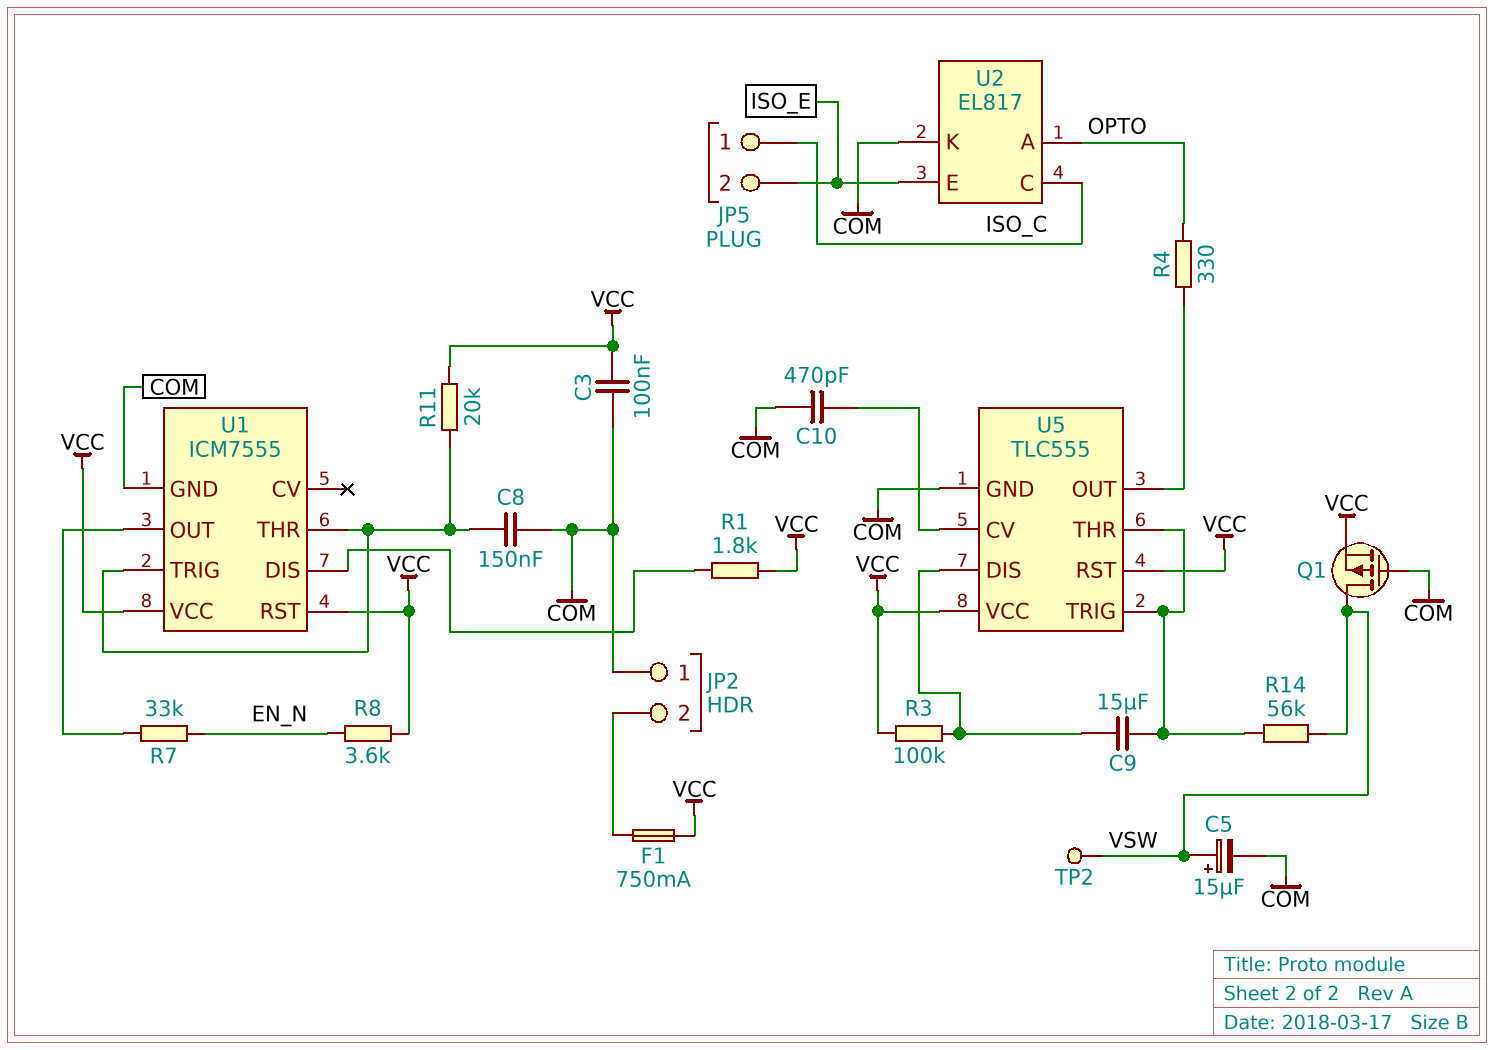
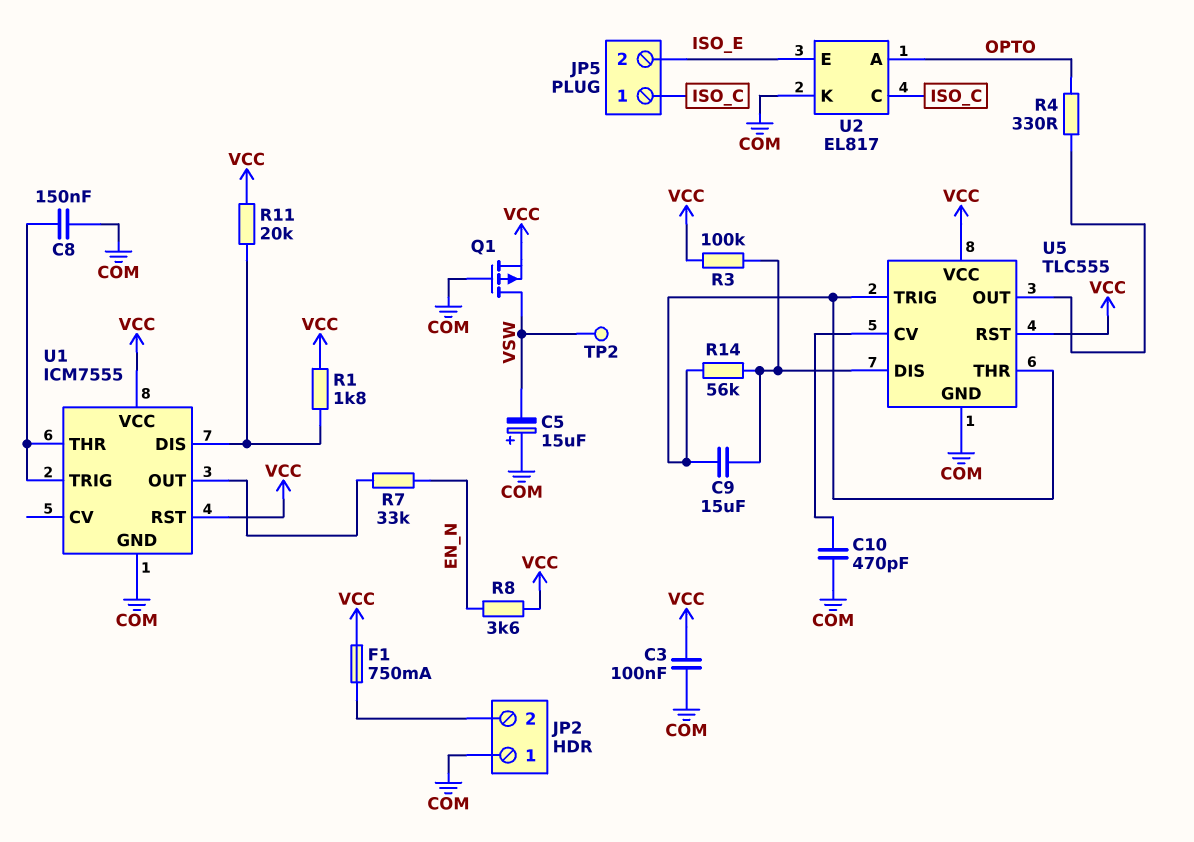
C5: 15uF (plus VSW, minus COM) -> 15uF (plus COM, minus VSW)
R11: 20k (U1/THR, VCC) -> 20k (U1/DIS, VCC)
R14: 56k (U5/THR, VSW) -> 56k (U5/DIS, U5/THR)

